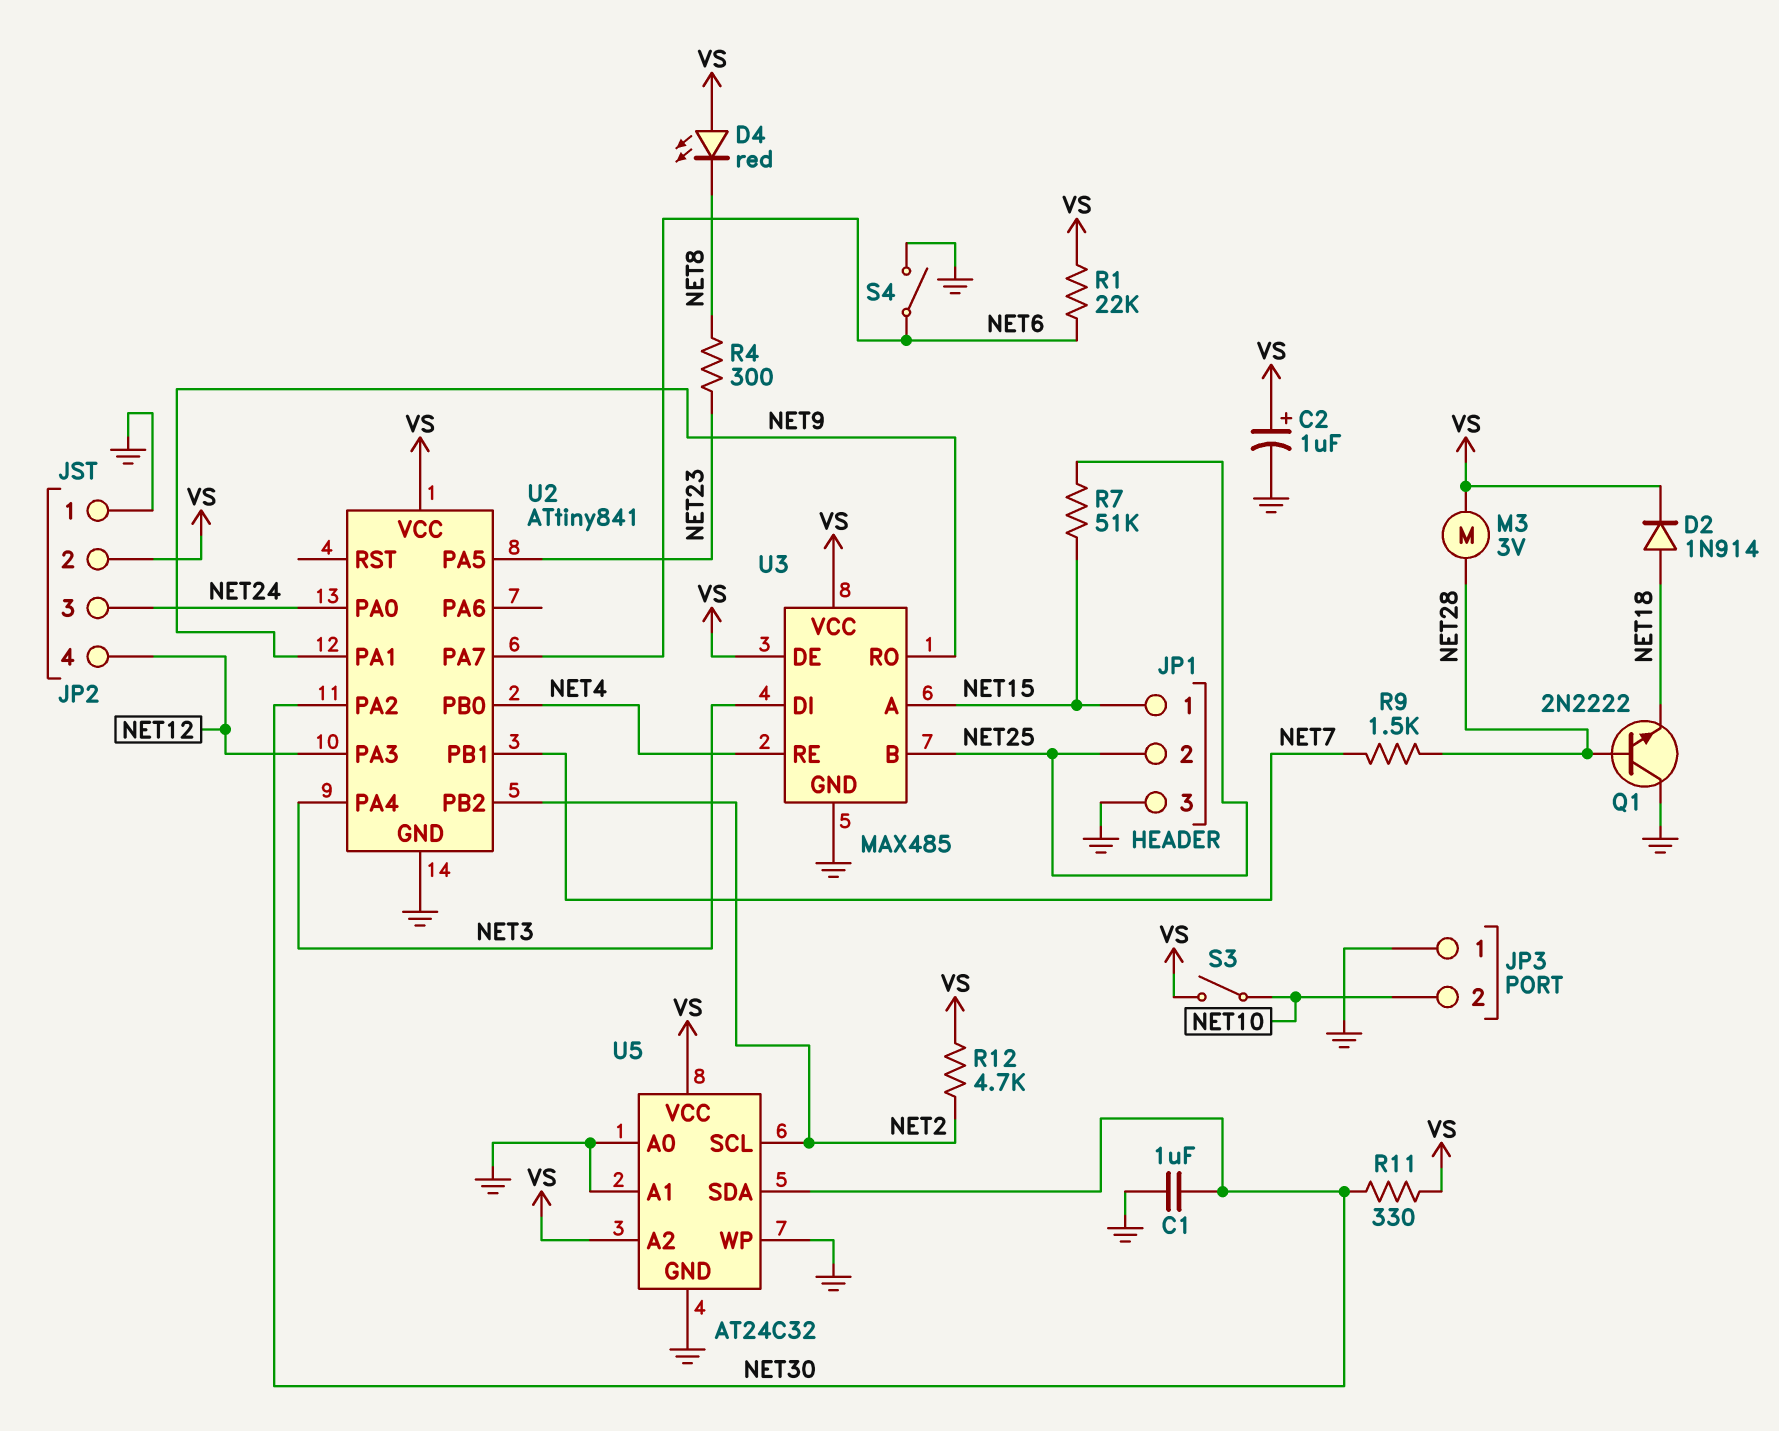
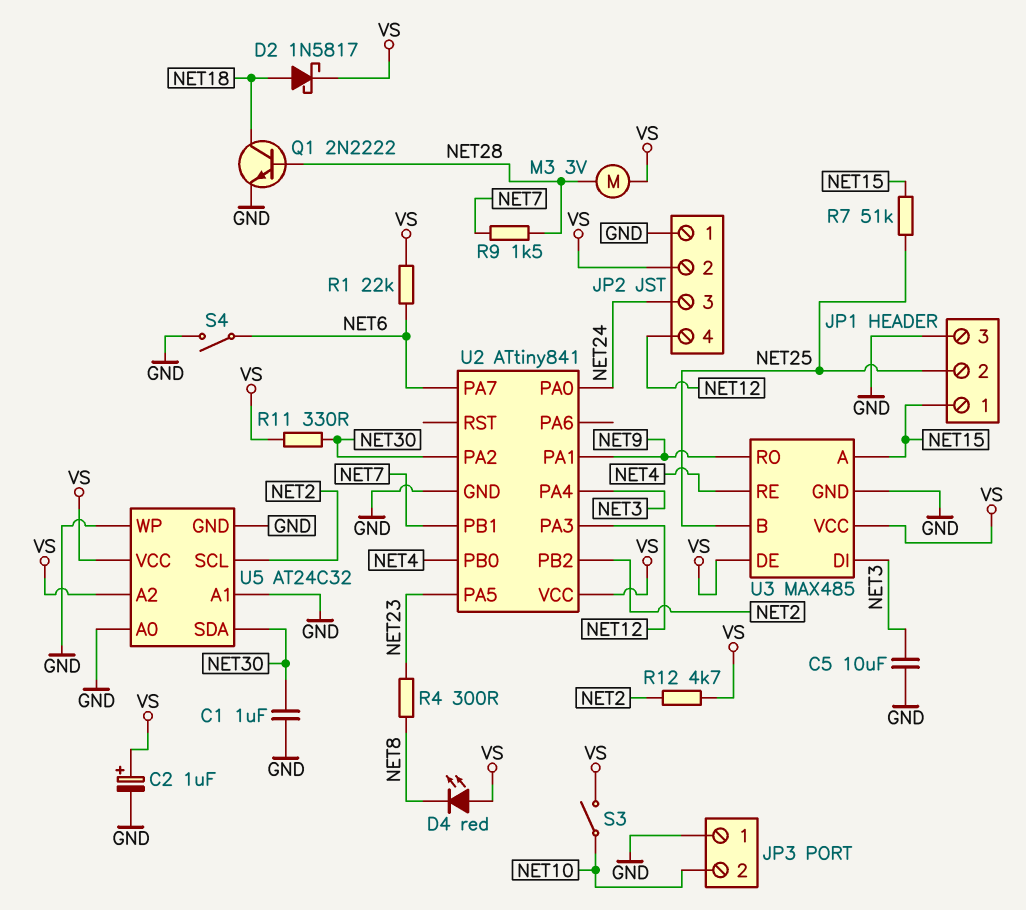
C5: none -> 10uF (GND, NET3)
D2: diode 1N914 (A NET18, K VS) -> schottky 1N5817 (A NET18, K VS)
Q1: NPN 2N2222 (B NET28, C GND, E NET18) -> NPN 2N2222 (B NET28, C NET18, E GND)

